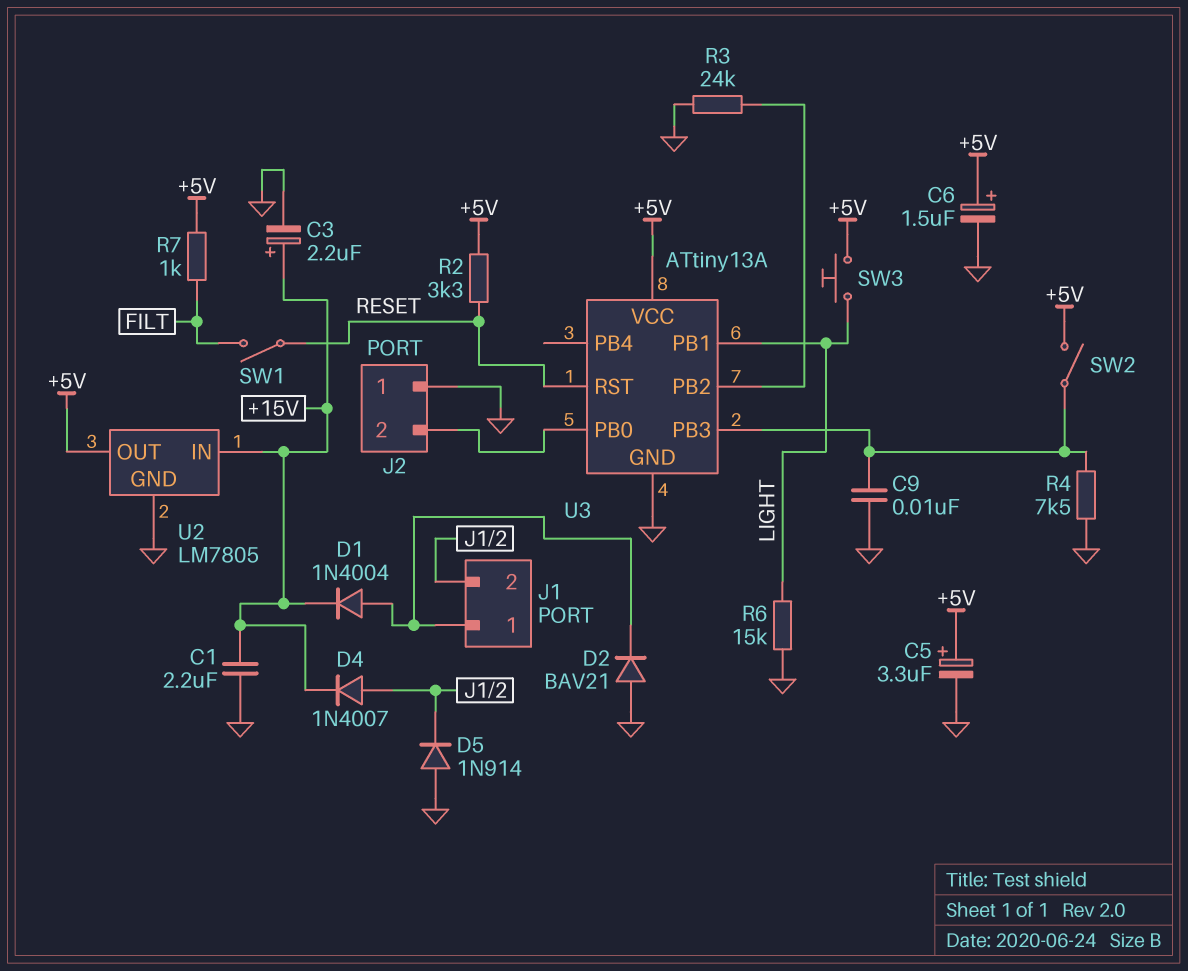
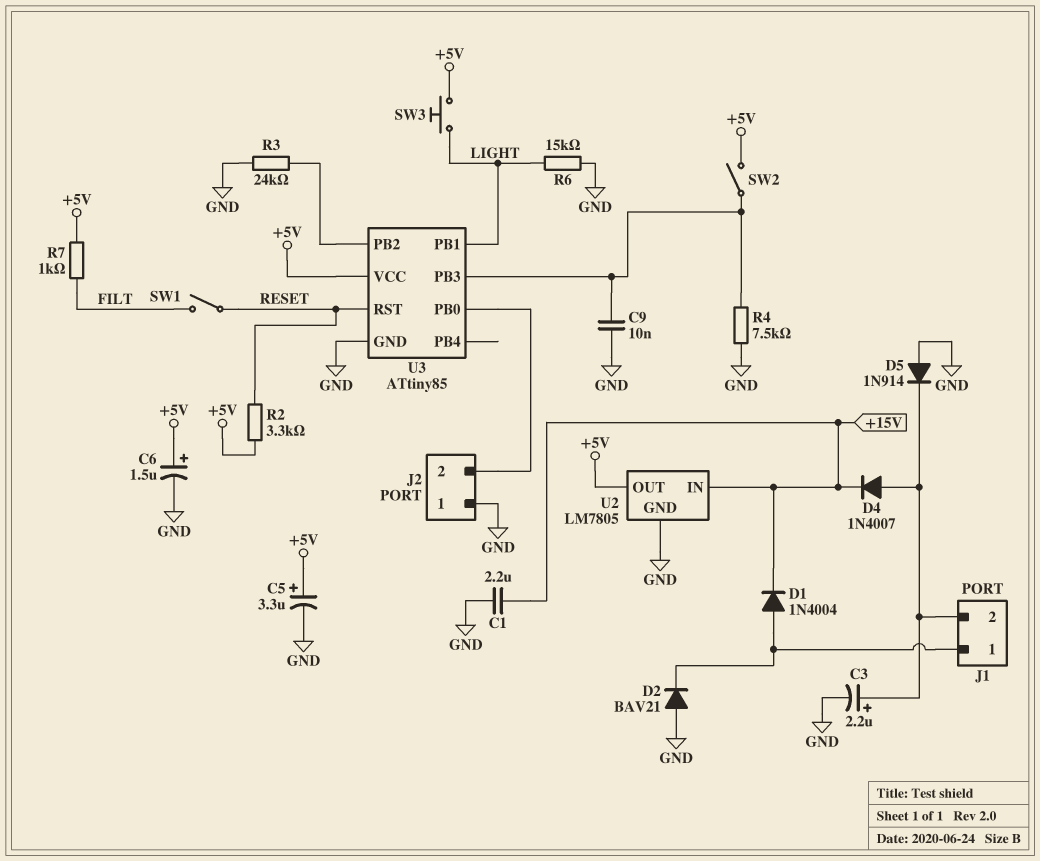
C3: 2.2uF (plus +15V, minus GND) -> 2.2uF (plus J1/2, minus GND)
U3: ATtiny13A -> ATtiny85

